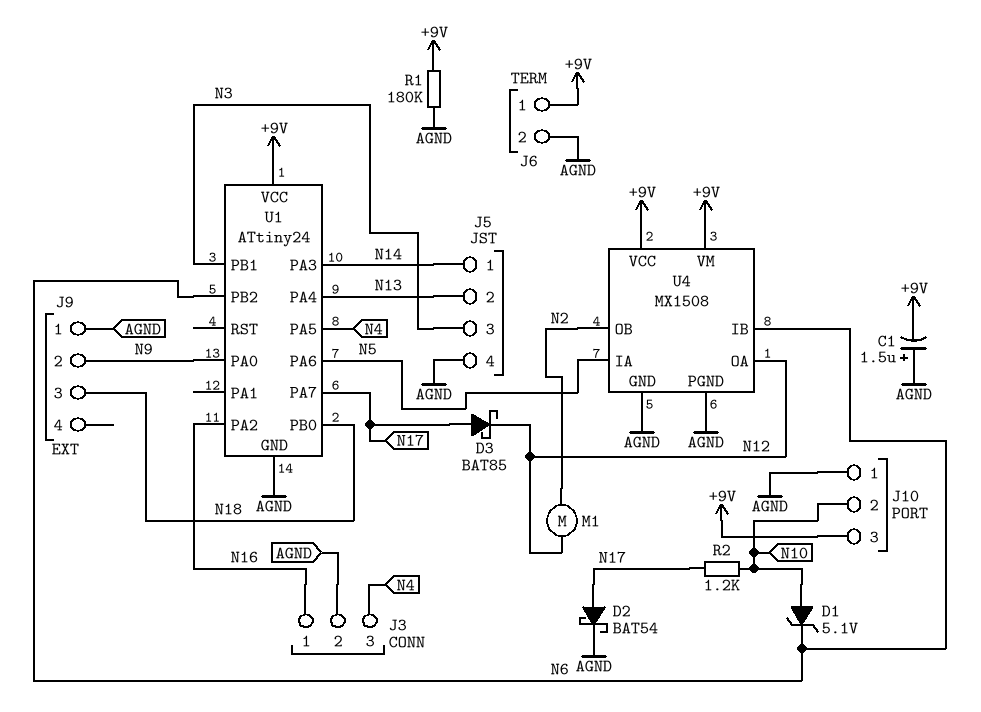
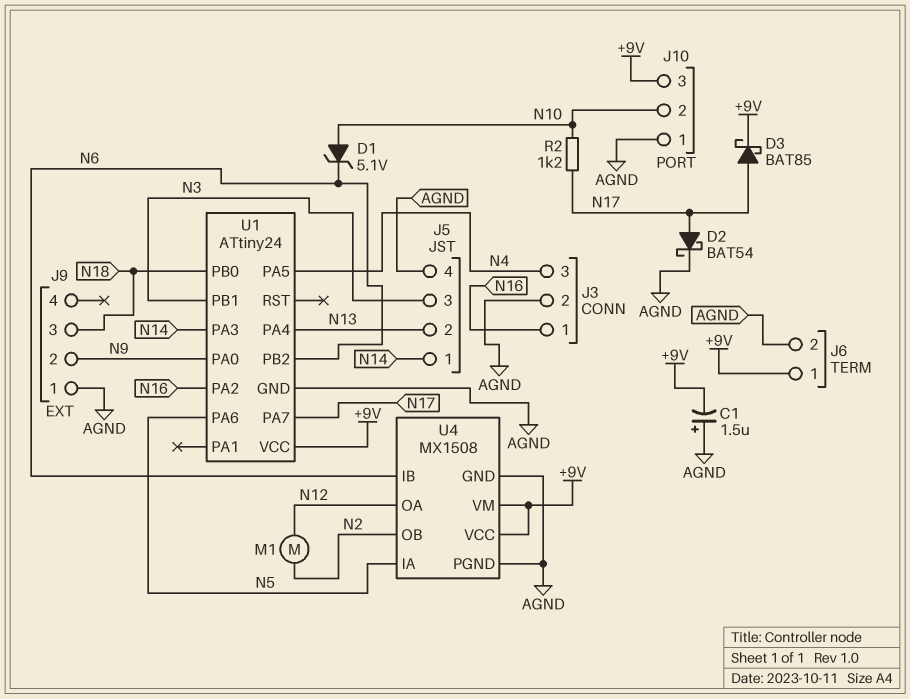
D3: schottky BAT85 (A N17, K N12) -> schottky BAT85 (A N17, K +9V)
R1: 180k (+9V, AGND) -> none

